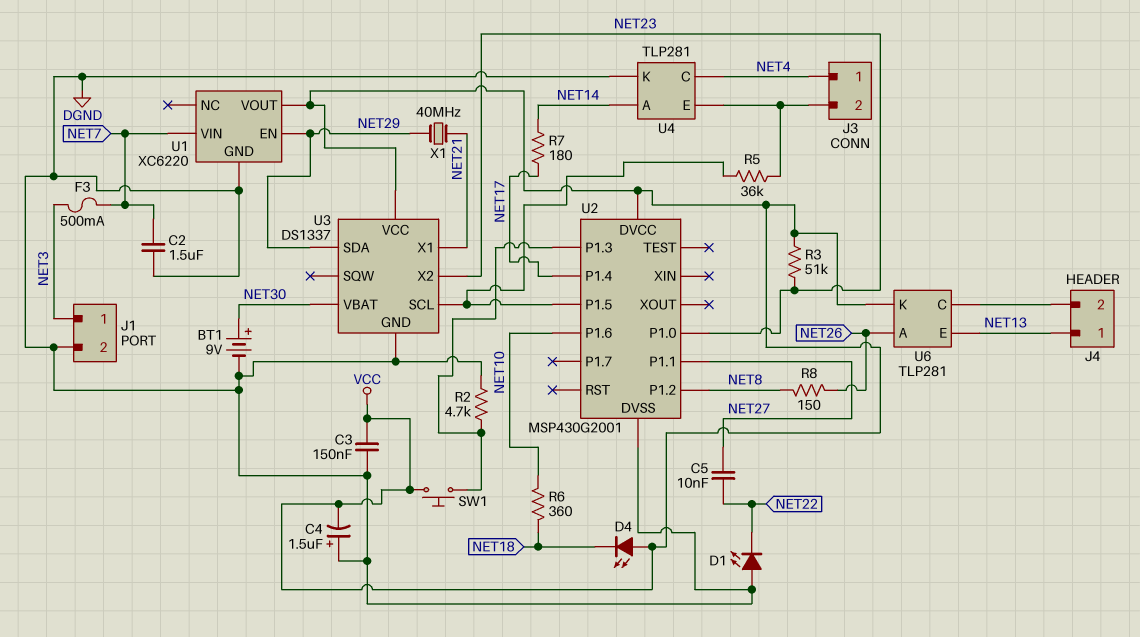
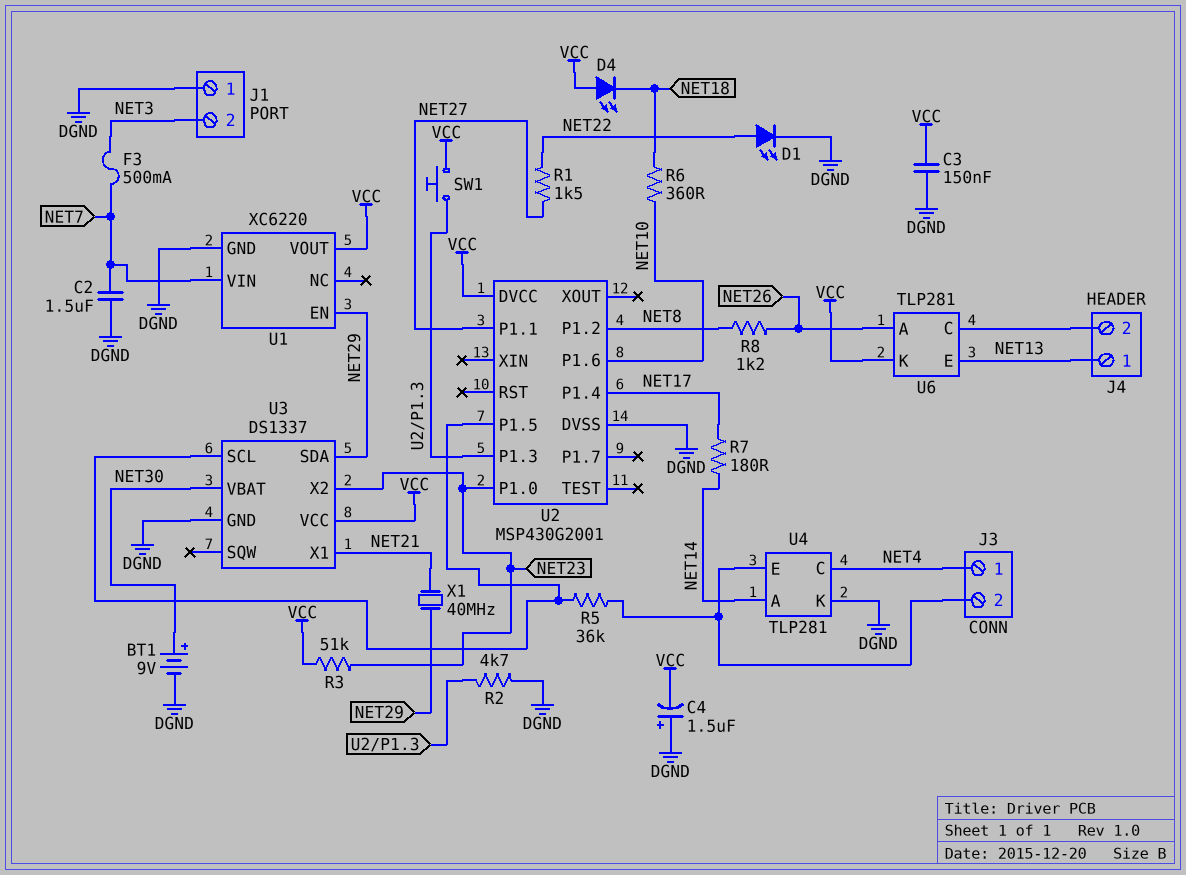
C5: 10nF (NET22, NET27) -> none
D1: LED (A DGND, K NET22) -> LED (A NET22, K DGND)
J1 pin 1: NET3 -> DGND
J1 pin 2: DGND -> NET3
R1: none -> 1.5k (NET22, NET27)
R8: 150 (NET8, NET26) -> 1.2k (NET8, NET26)

